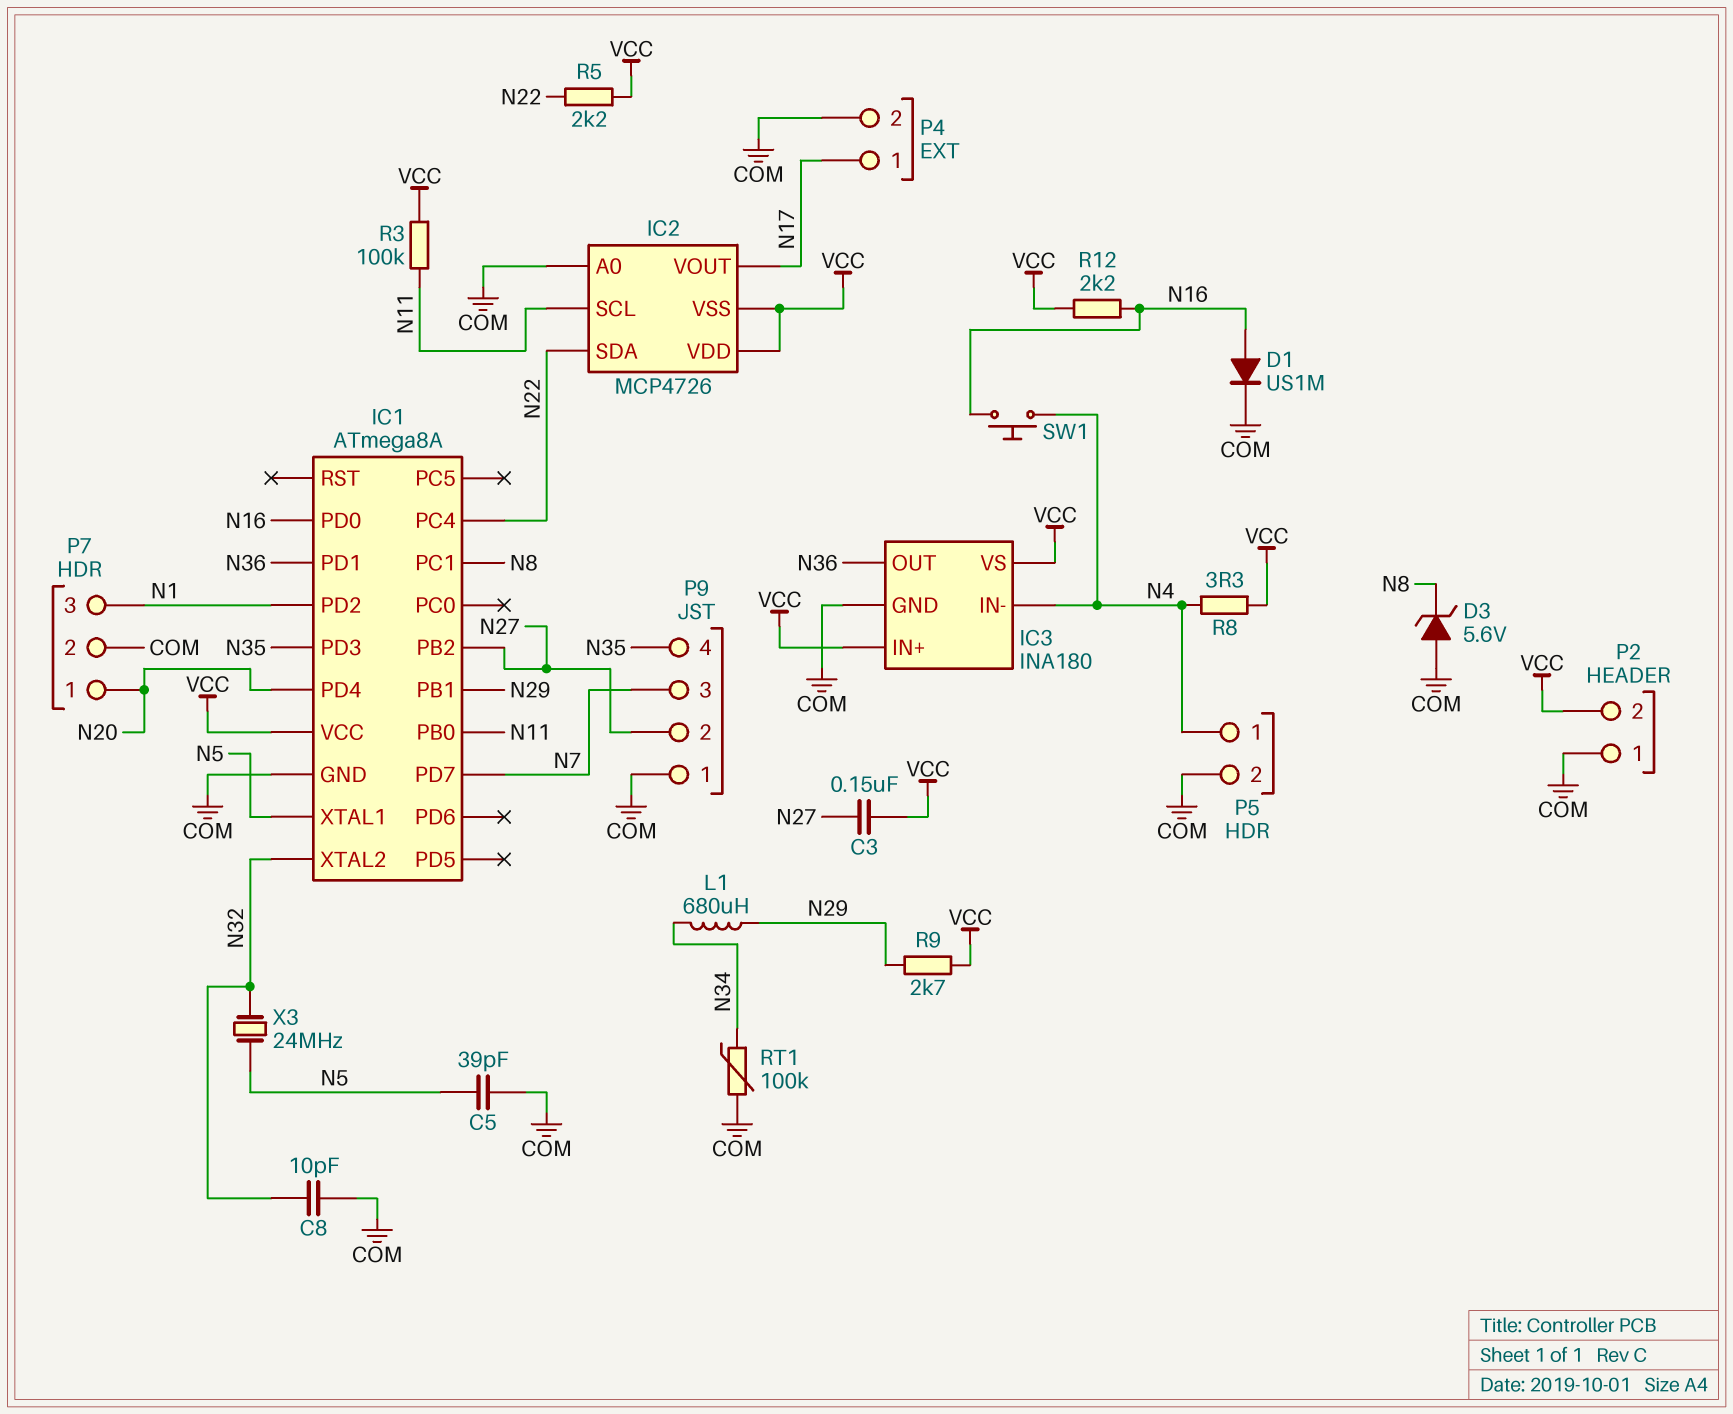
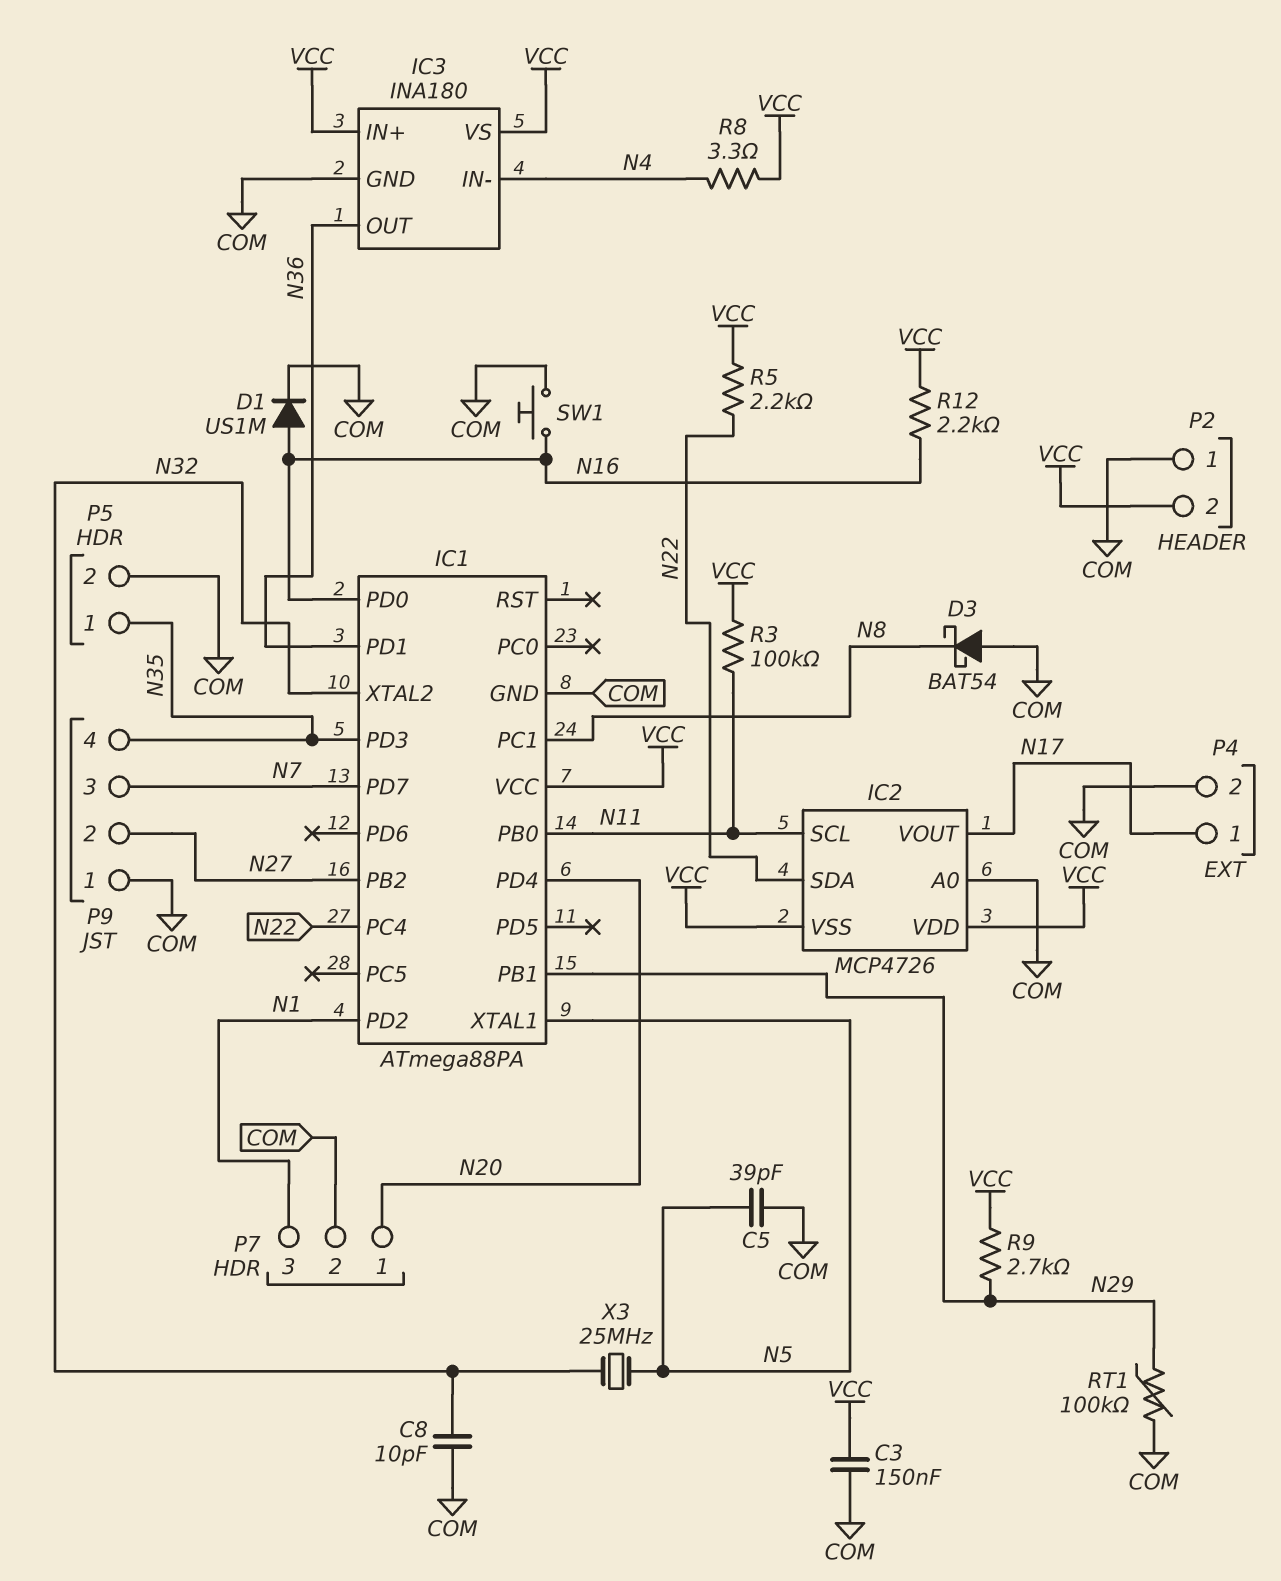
C3: 150nF (N27, VCC) -> 150nF (COM, VCC)
D3: zener 5.6V (A COM, K N8) -> schottky BAT54 (A COM, K N8)
IC1: ATmega8A -> ATmega88PA
L1: 680uH (N29, N34) -> none
P5 pin 1: N4 -> N35
RT1: 100k (COM, N34) -> 100k (COM, N29)
SW1: button (N4, N16) -> button (COM, N16)
X3: 24MHz (N5, N32) -> 25MHz (N5, N32)

